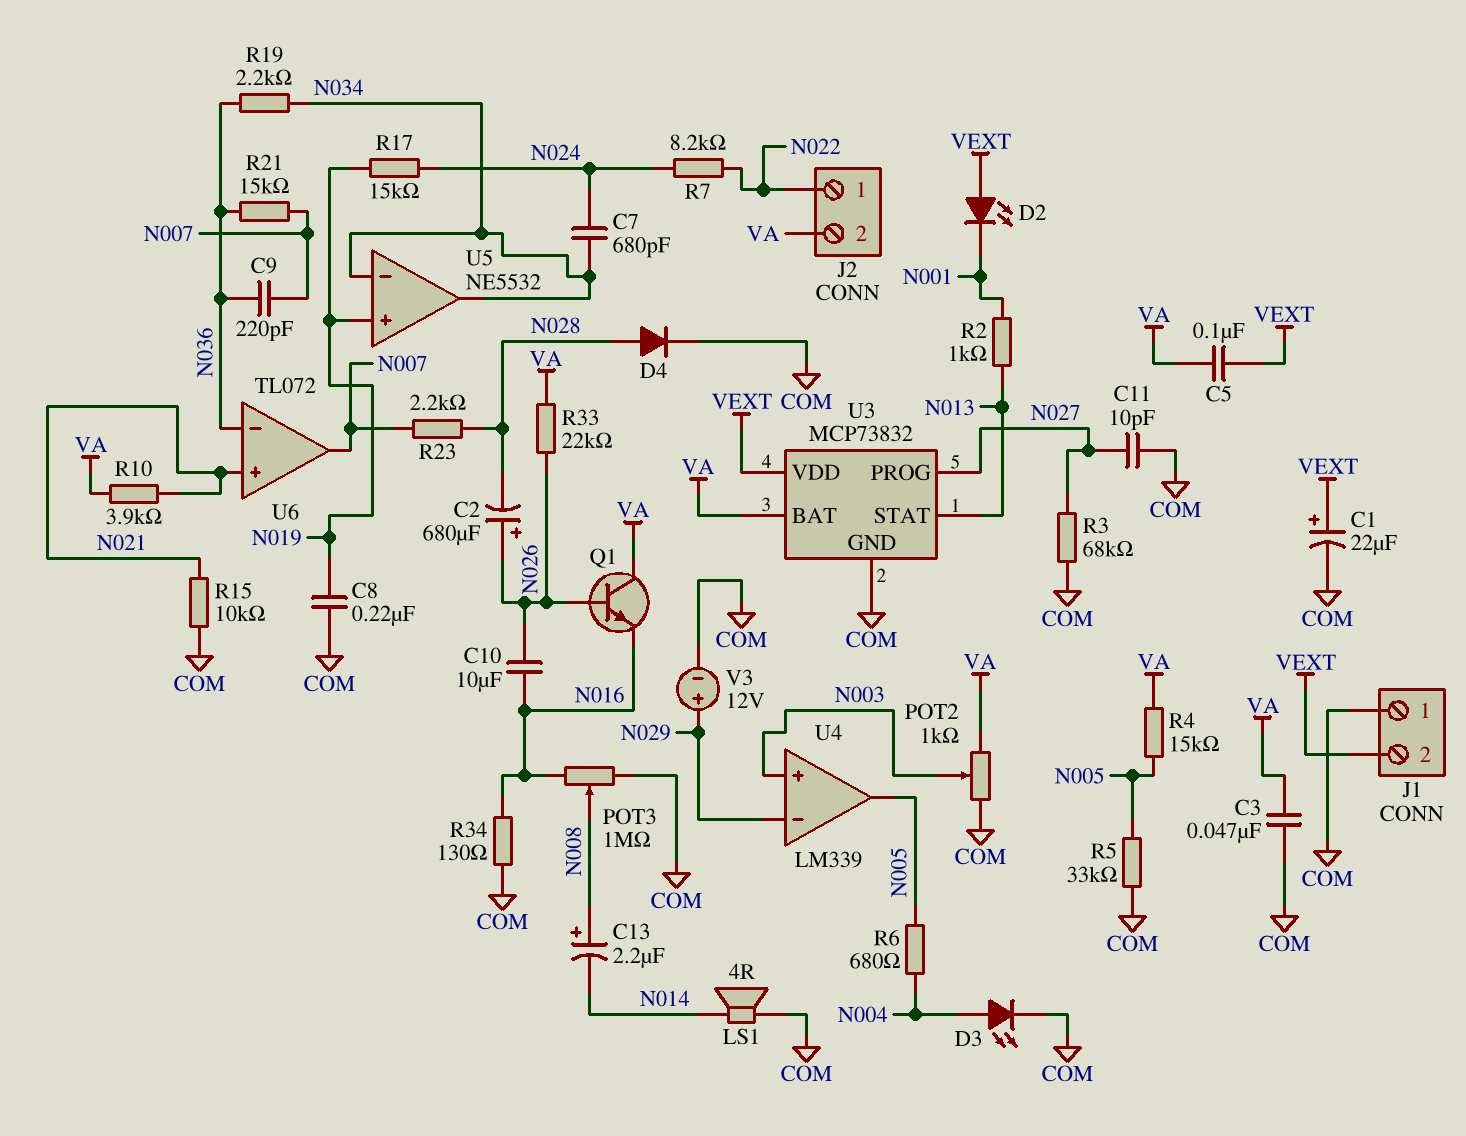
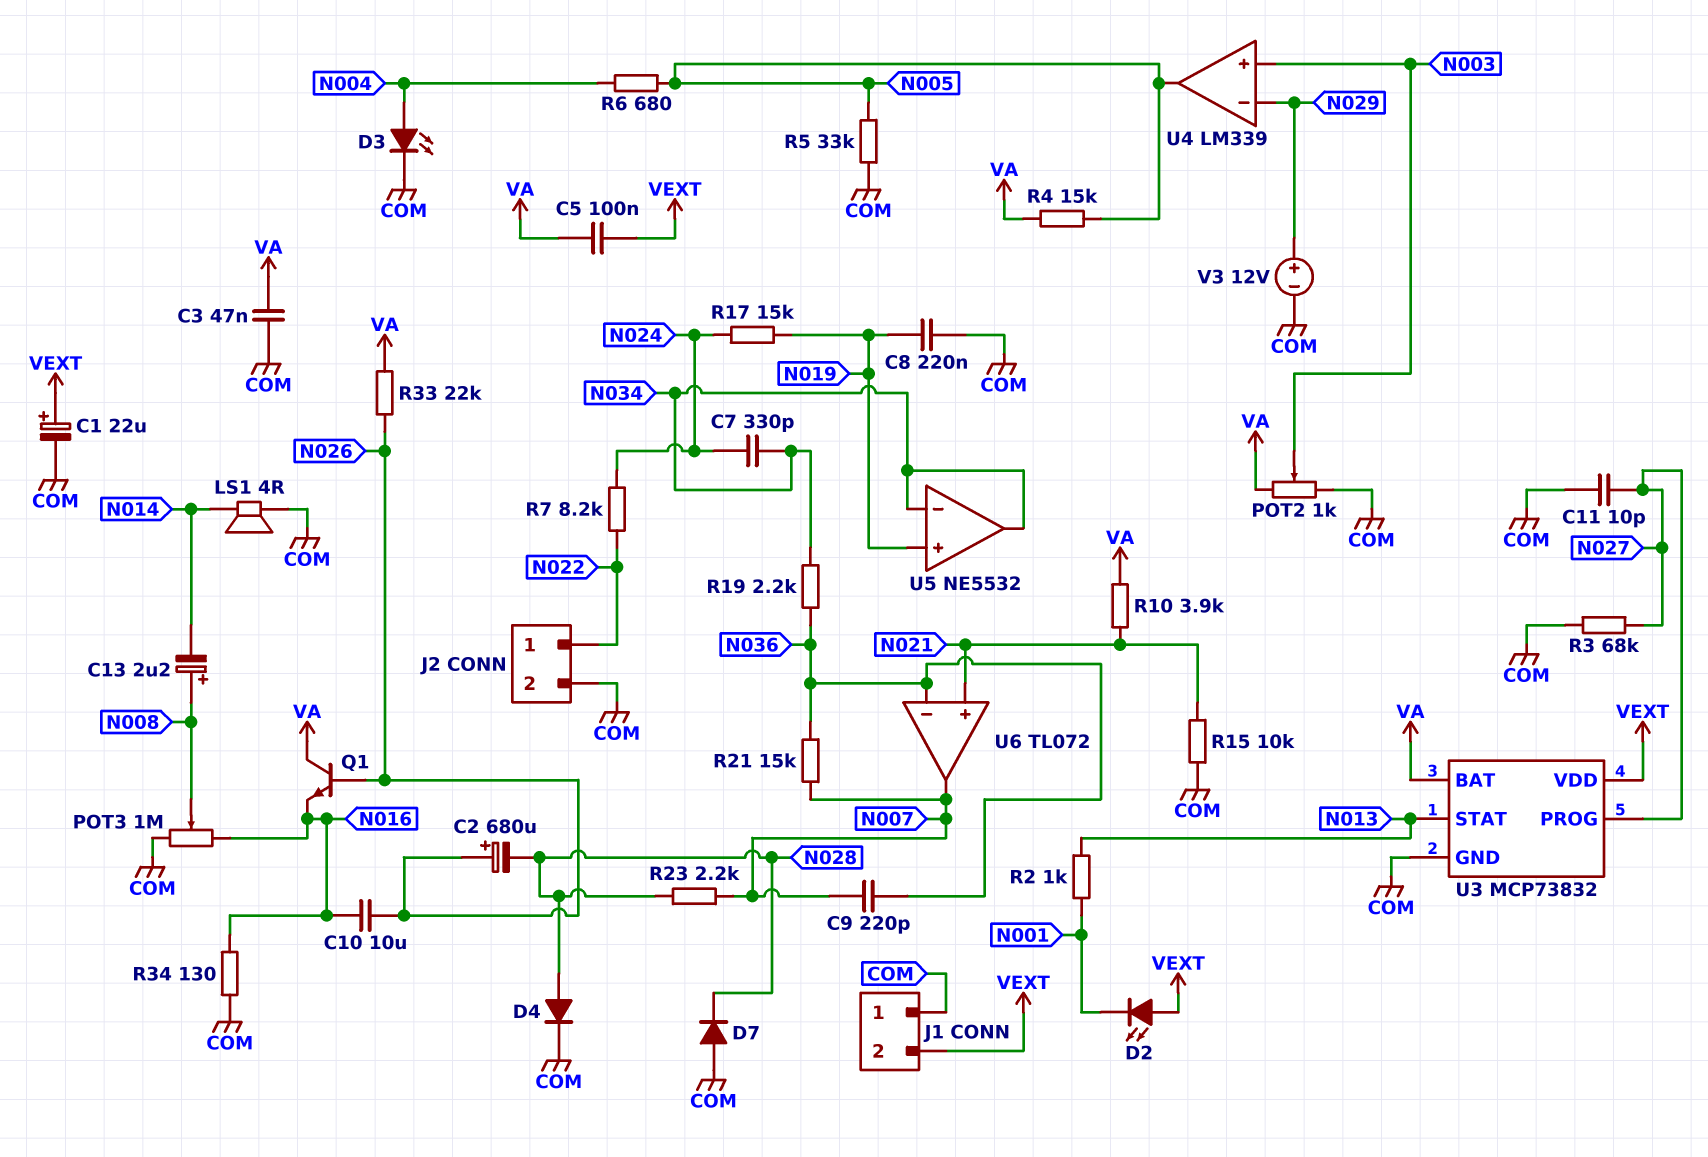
C7: 680pF (N024, N034) -> 330pF (N024, N034)
D7: none -> diode (A COM, K N028)
J2 pin 2: VA -> COM

